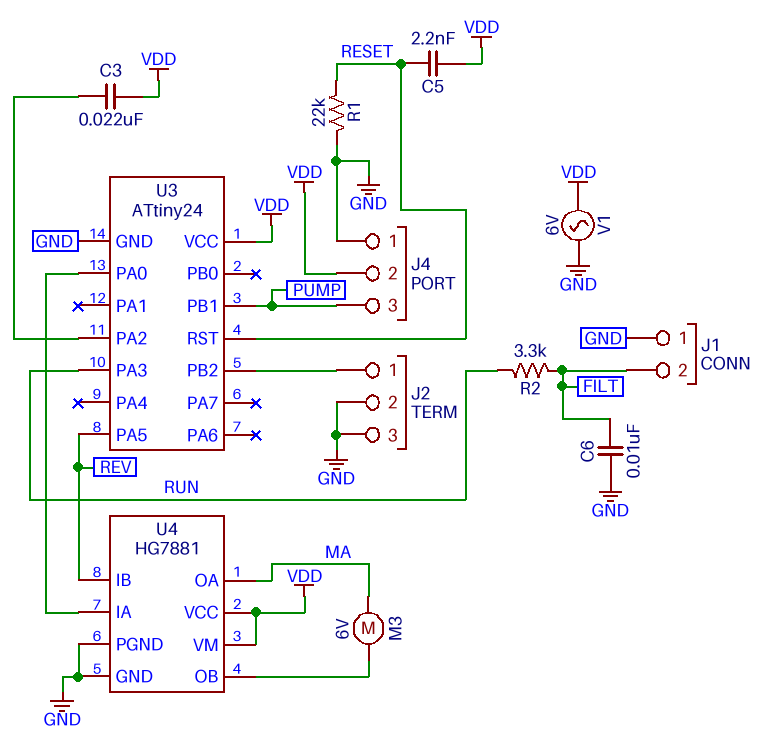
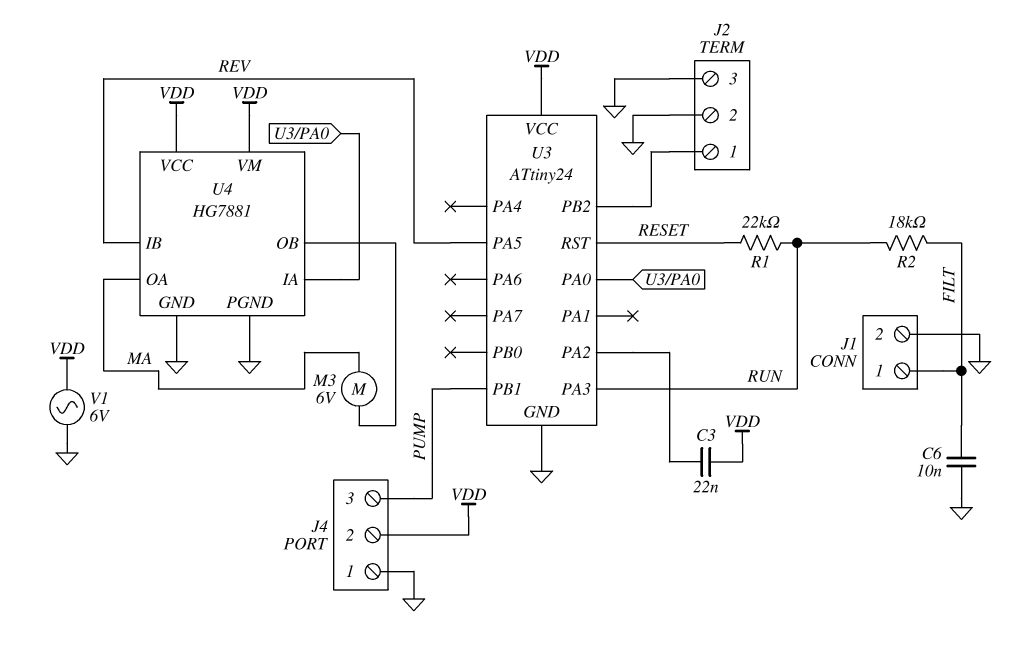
C5: 2.2nF (RESET, VDD) -> none
J1 pin 1: GND -> FILT
J1 pin 2: FILT -> GND
R1: 22k (GND, RESET) -> 22k (RESET, RUN)
R2: 3.3k (FILT, RUN) -> 18k (FILT, RUN)

